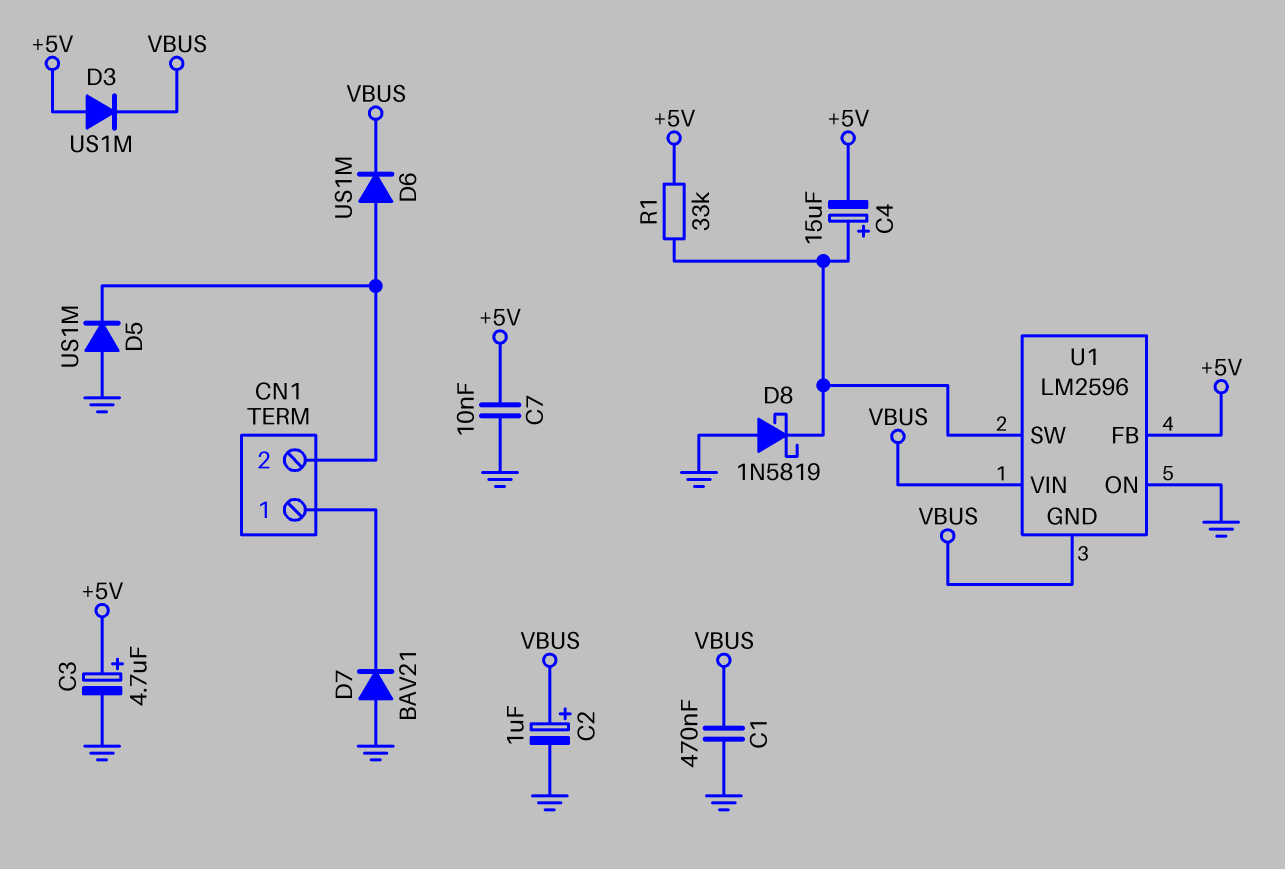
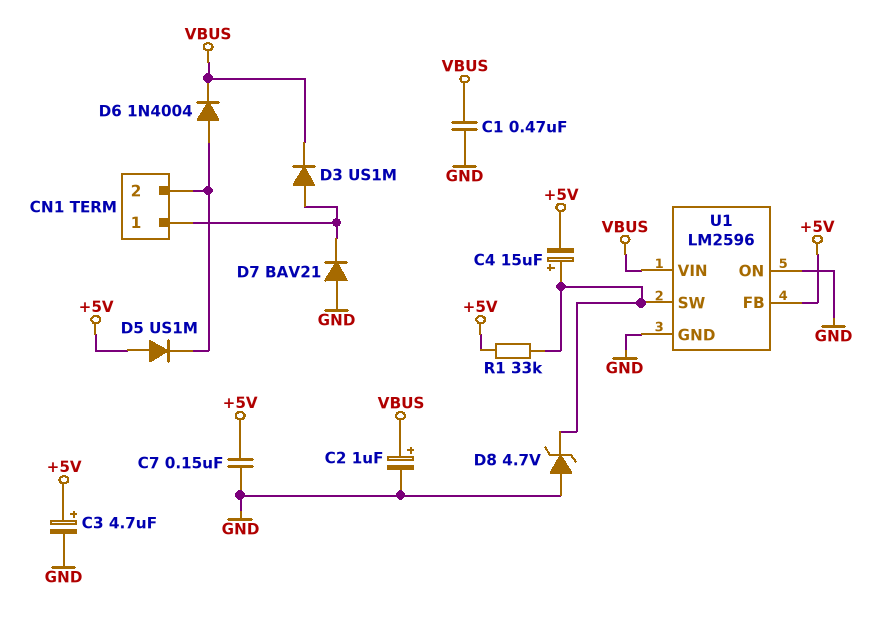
C7: 10nF (+5V, GND) -> 150nF (+5V, GND)
D3: diode US1M (A +5V, K VBUS) -> diode US1M (A CN1/1, K VBUS)
D5: diode US1M (A GND, K CN1/2) -> diode US1M (A +5V, K CN1/2)
D6: diode US1M (A CN1/2, K VBUS) -> diode 1N4004 (A CN1/2, K VBUS)
D8: schottky 1N5819 (A GND, K U1/SW) -> zener 4.7V (A GND, K U1/SW)
U1 pin GND: VBUS -> GND

